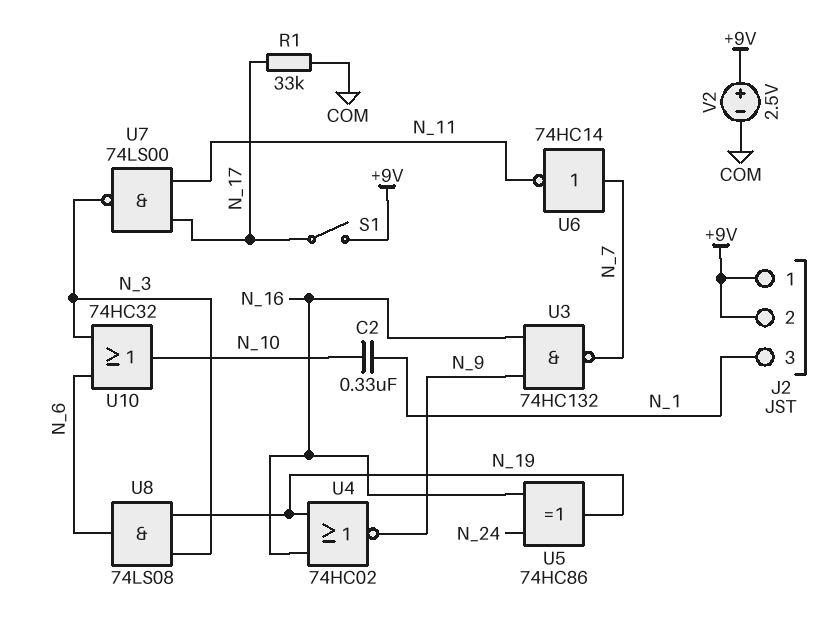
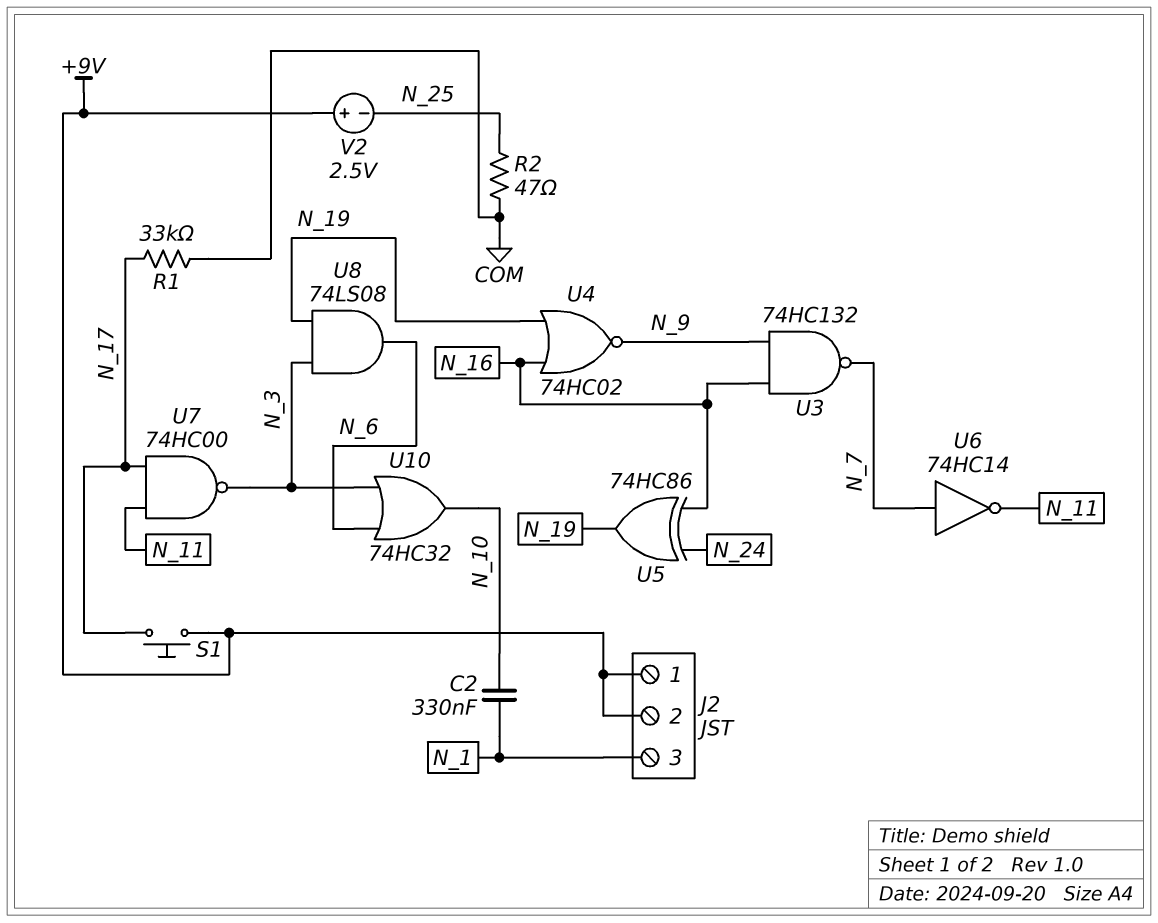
R2: none -> 47 (COM, N_25)
S1: switch (+9V, N_17) -> button (+9V, N_17)
U7: NAND 74LS00 (in N_11, in N_17, out N_3) -> NAND 74HC00 (in N_11, in N_17, out N_3)
V2: 2.5V (plus +9V, minus COM) -> 2.5V (plus +9V, minus N_25)

